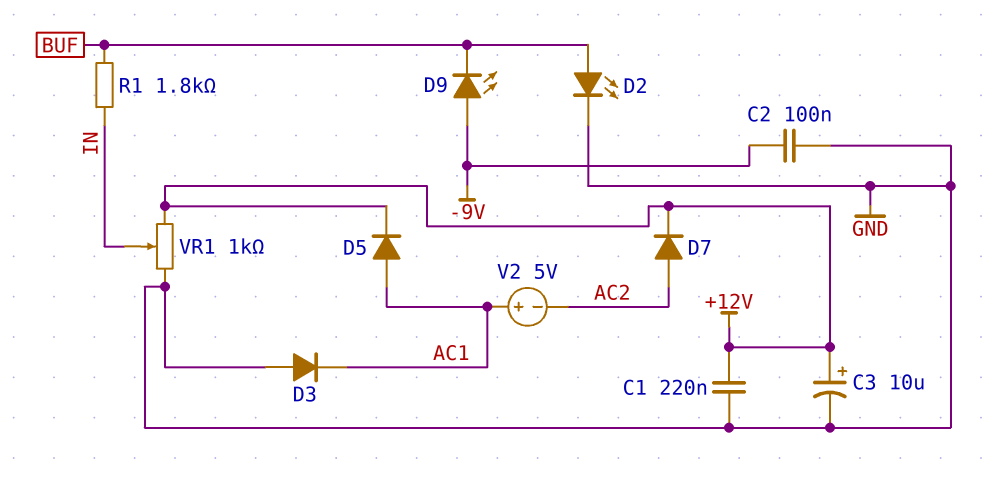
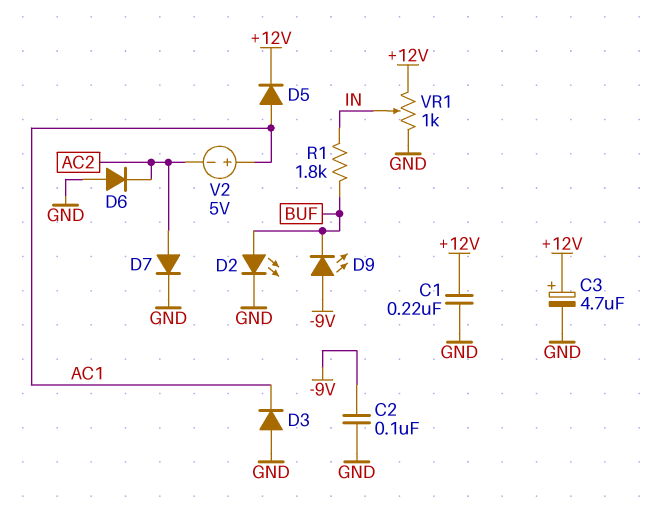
C3: 10uF (plus +12V, minus GND) -> 4.7uF (plus +12V, minus GND)
D6: none -> diode (A GND, K AC2)
D7: diode (A AC2, K +12V) -> diode (A AC2, K GND)

